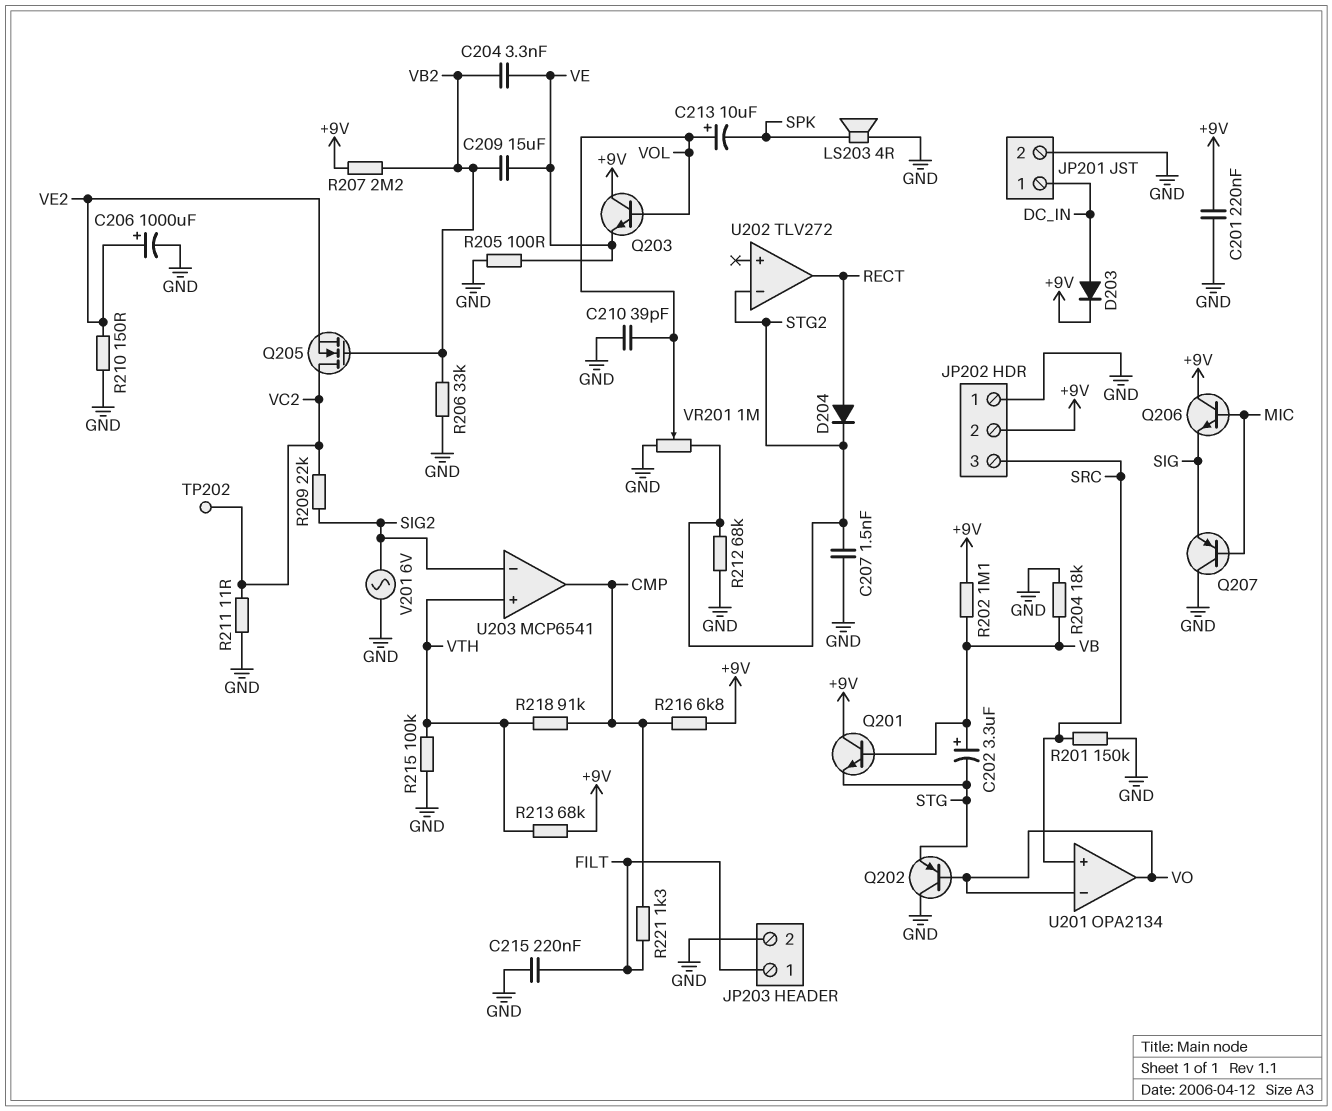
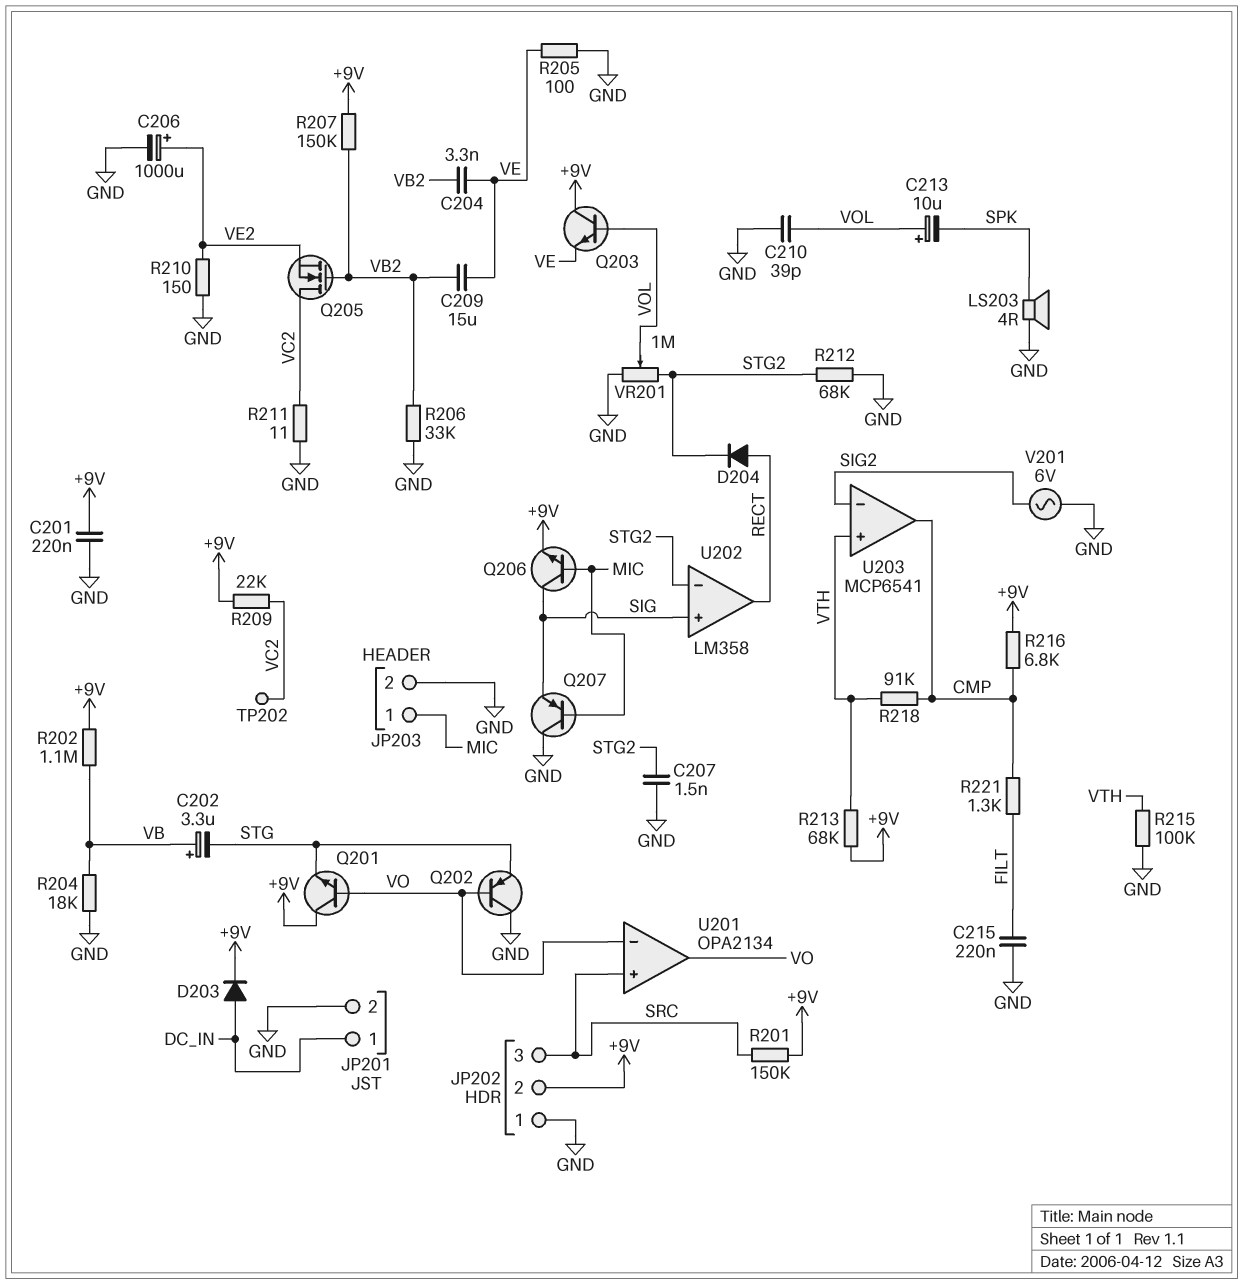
JP203 pin 1: FILT -> MIC
Q201: NPN (B VB, C +9V, E STG) -> NPN (B VO, C +9V, E STG)
Q206: NPN (B MIC, C +9V, E SIG) -> NPN (B MIC, C SIG, E +9V)
R201: 150k (GND, SRC) -> 150k (+9V, SRC)
R207: 2.2M (+9V, VB2) -> 150k (+9V, VB2)
R209: 22k (SIG2, VC2) -> 22k (+9V, VC2)
U202: TLV272 -> LM358
U202 pin in+: none -> SIG

